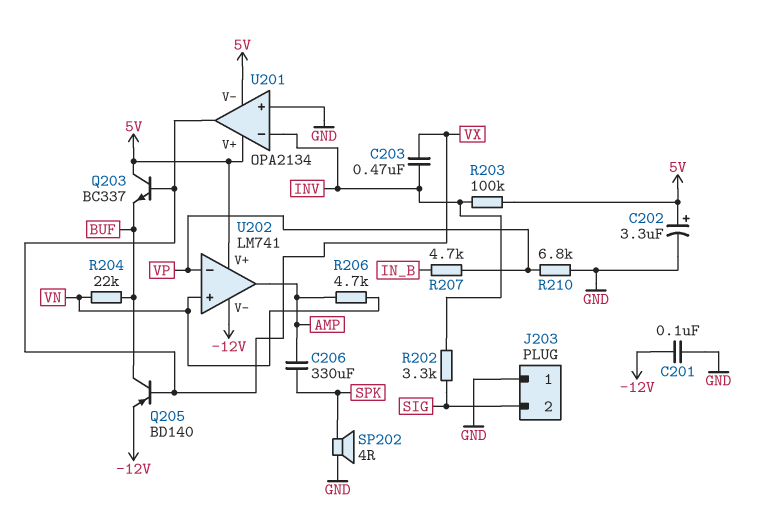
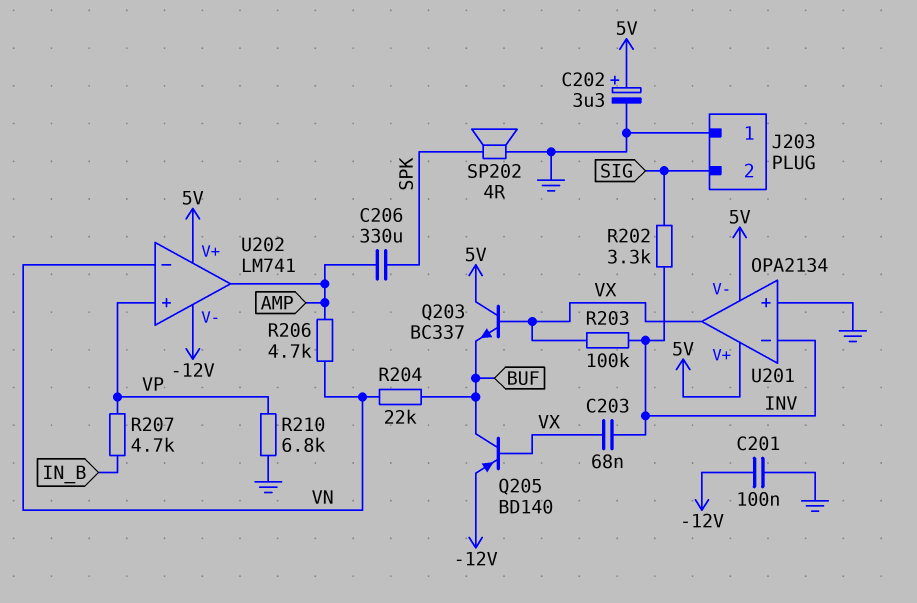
C203: 470nF (INV, VX) -> 68nF (INV, VX)
R203: 100k (5V, INV) -> 100k (INV, VX)
U202 pin in+: VN -> VP
U202 pin in-: VP -> VN

